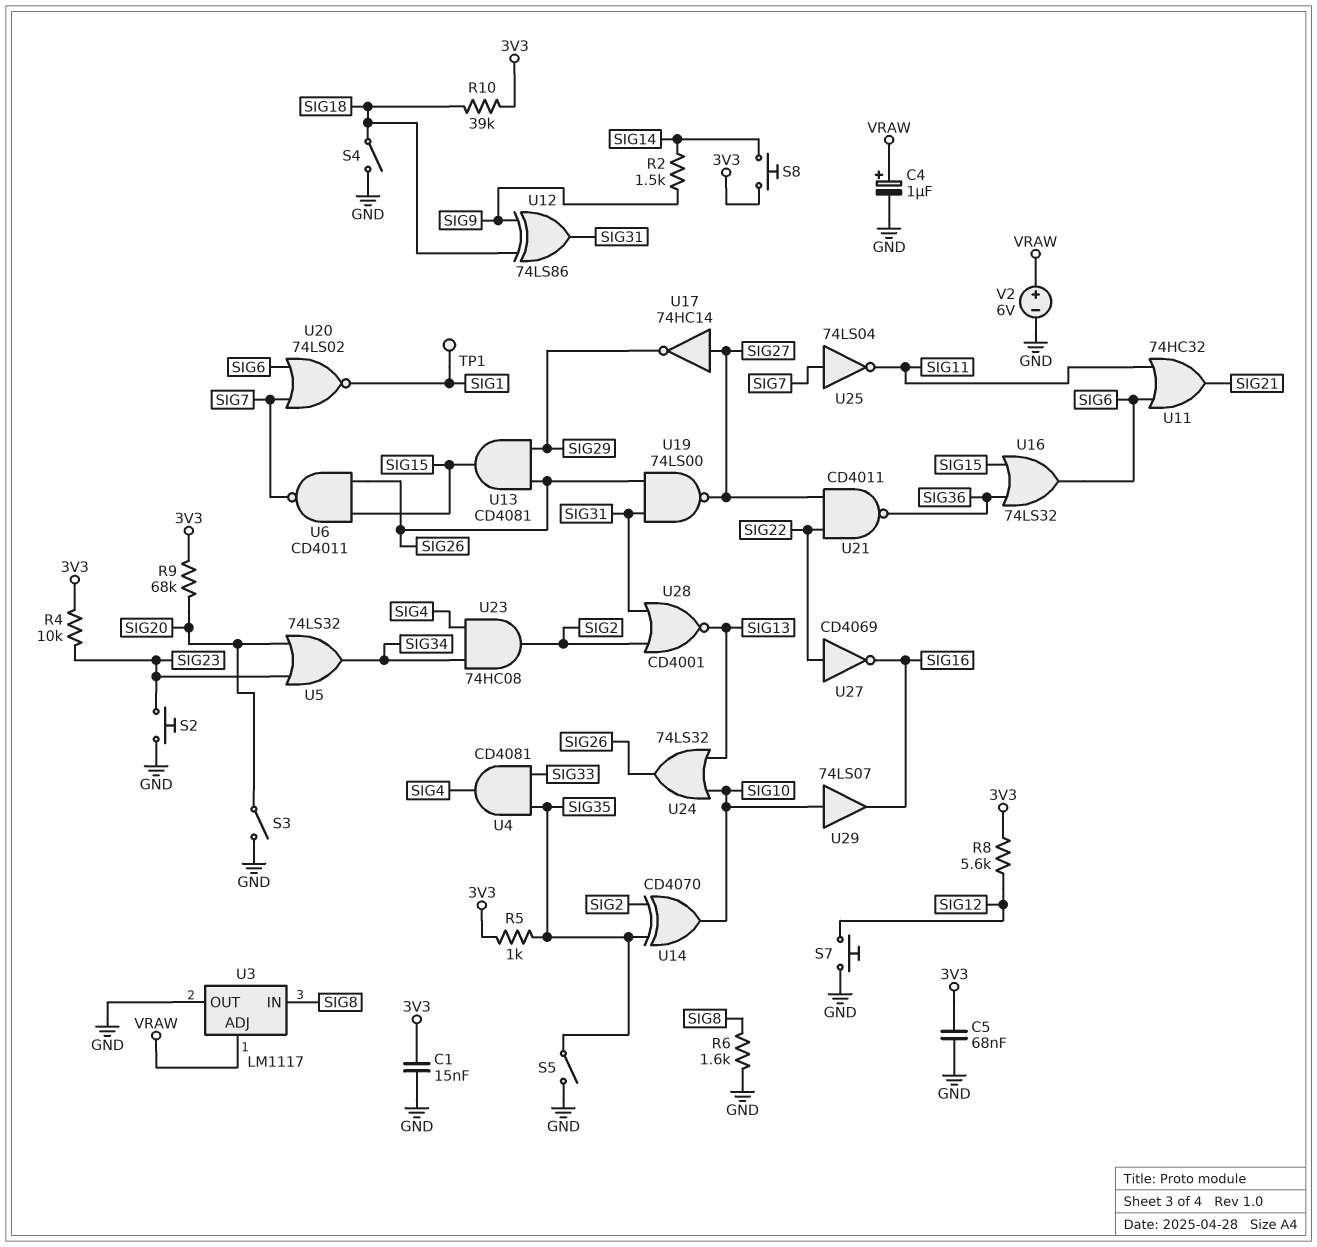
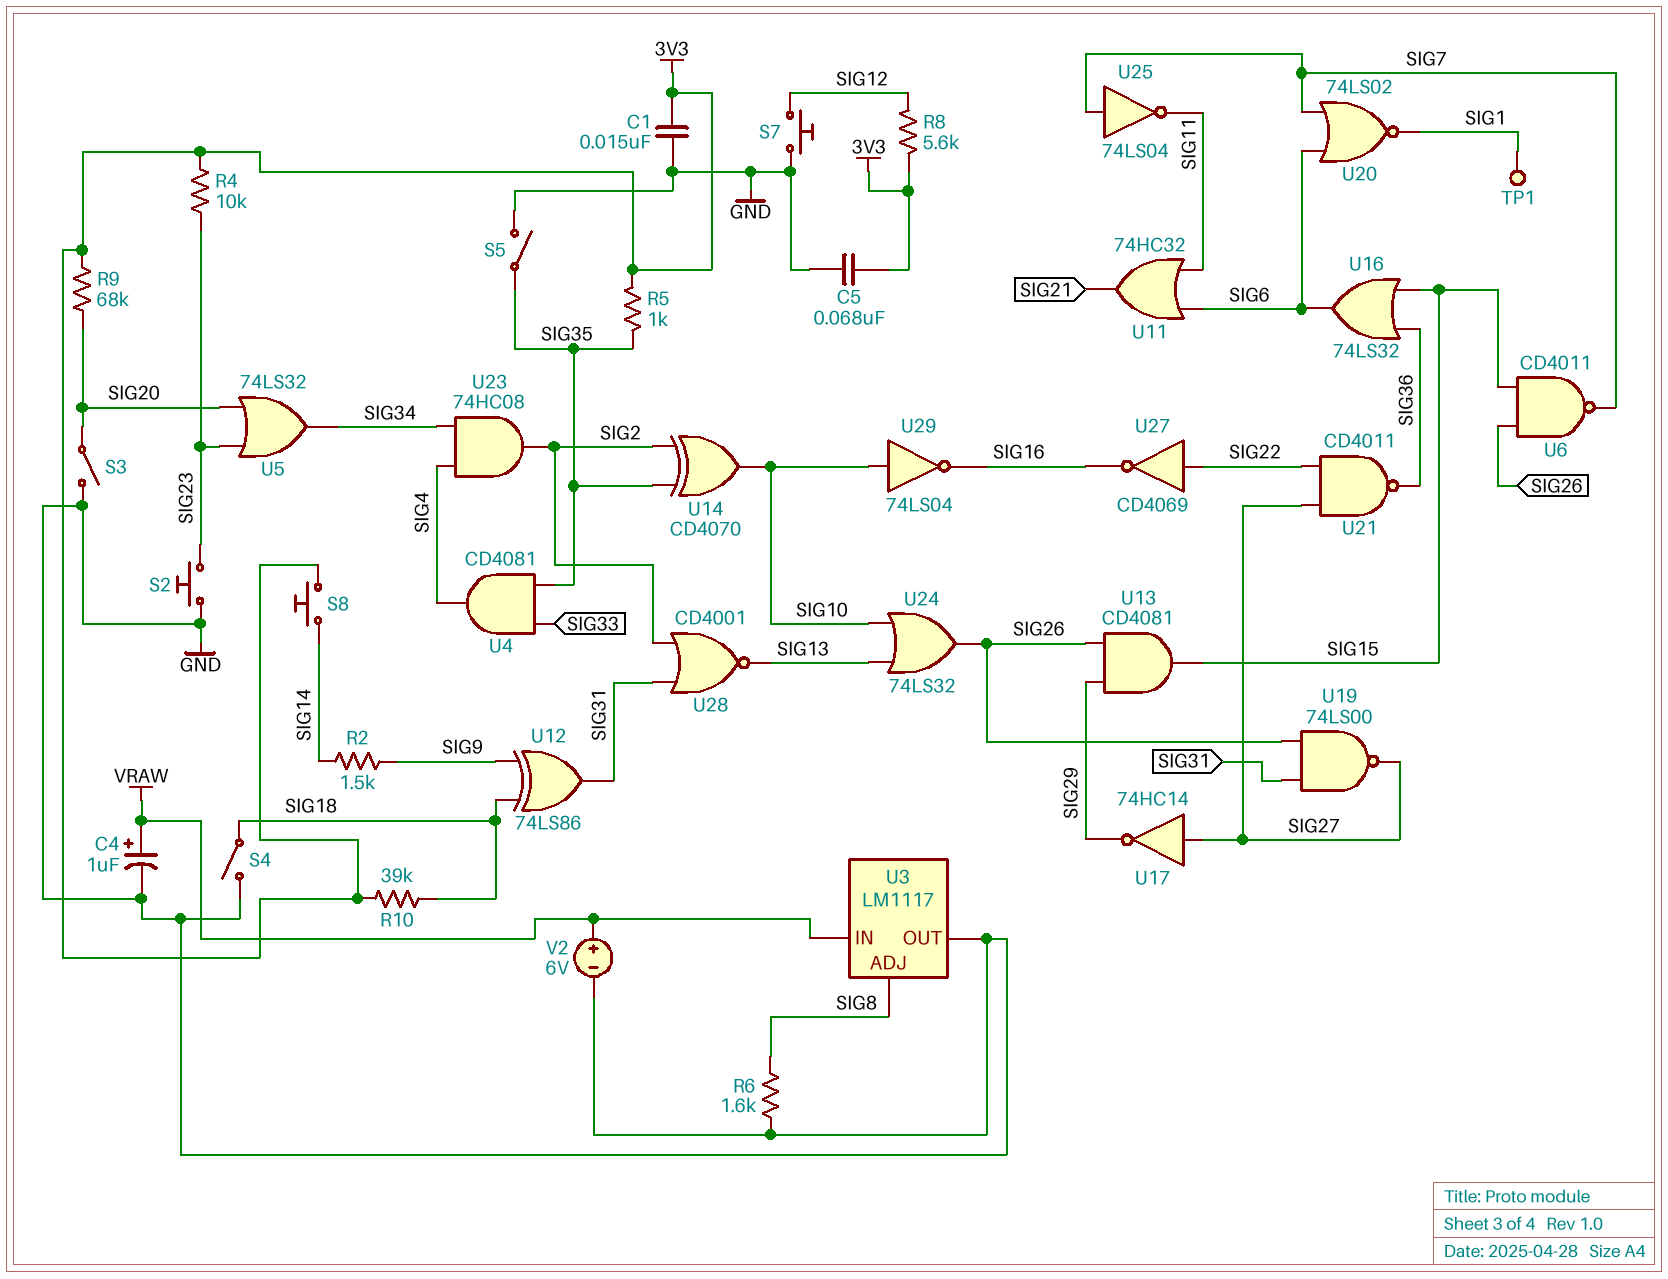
U3 pin ADJ: VRAW -> SIG8
U3 pin IN: SIG8 -> VRAW
U29: buffer 74LS07 (in SIG10, out SIG16) -> NOT 74LS04 (in SIG10, out SIG16)

